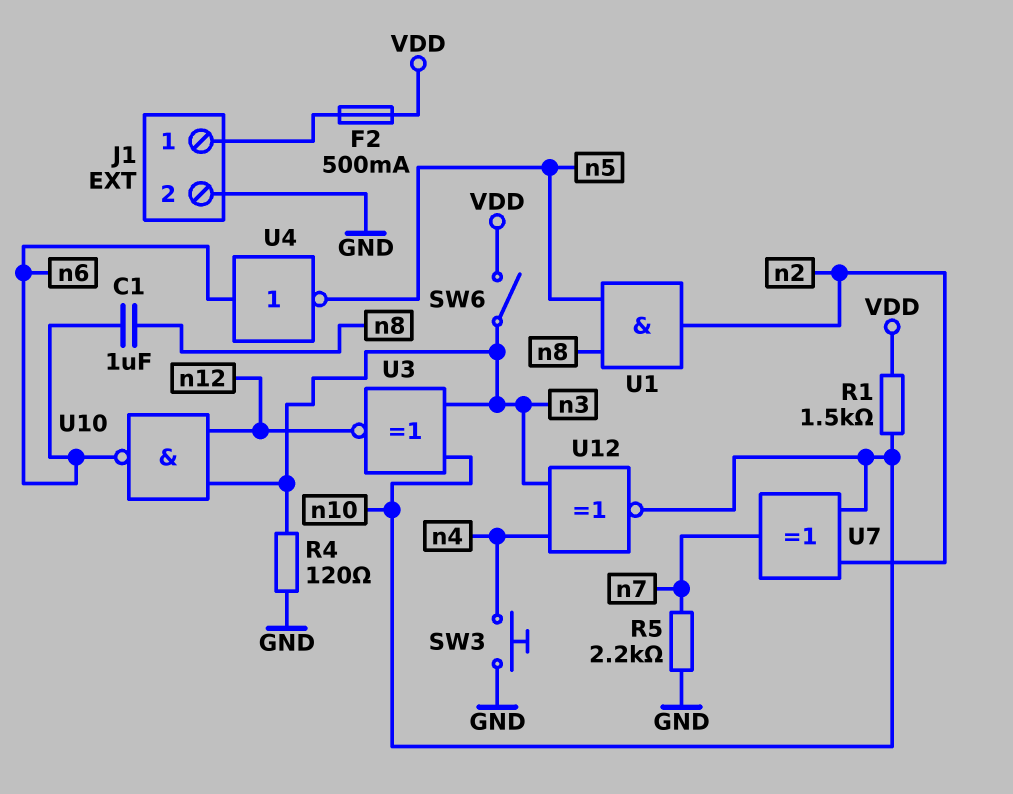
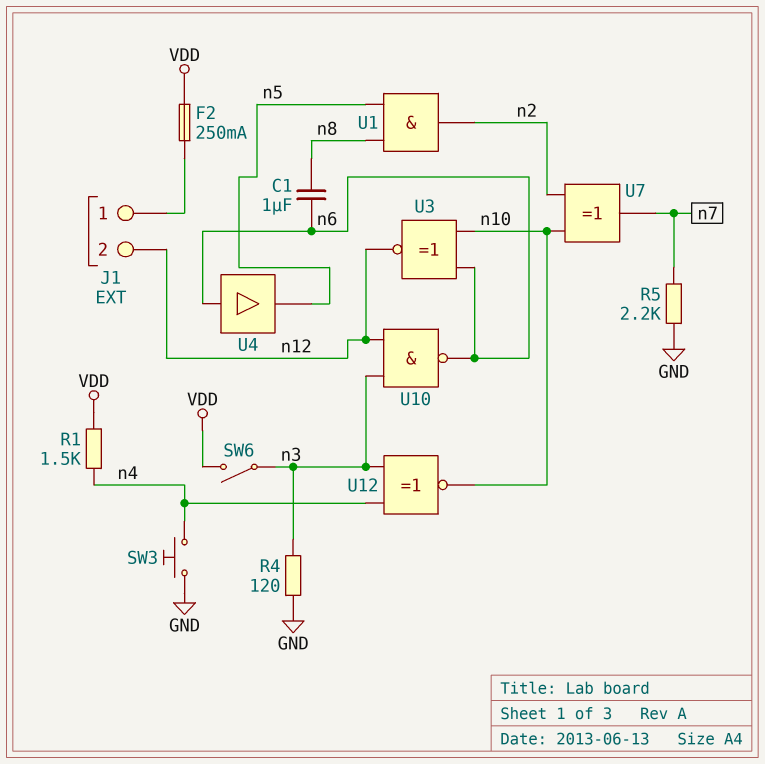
F2: 500mA (J1/1, VDD) -> 250mA (J1/1, VDD)
J1 pin 2: GND -> n12
R1: 1.5k (VDD, n10) -> 1.5k (VDD, n4)
U3: XNOR (in n3, in n10, out n12) -> XNOR (in n6, in n10, out n12)
U4: NOT (in n6, out n5) -> buffer (in n6, out n5)

